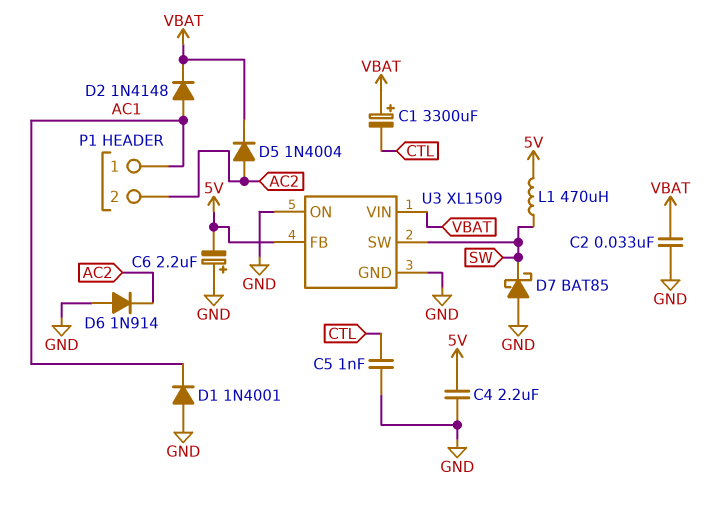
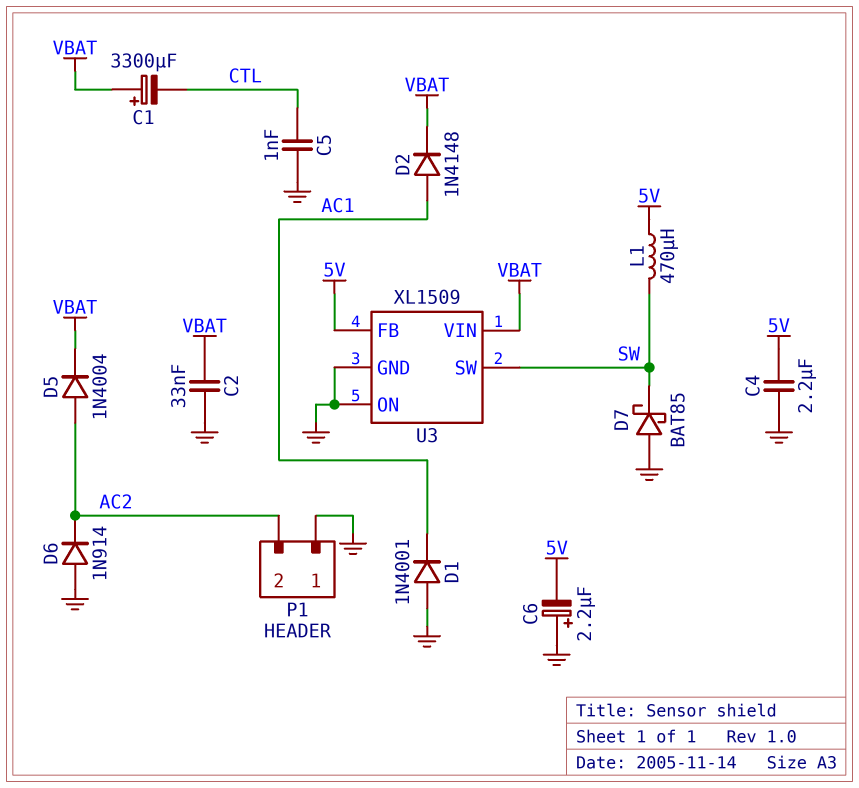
P1 pin 1: AC1 -> GND

